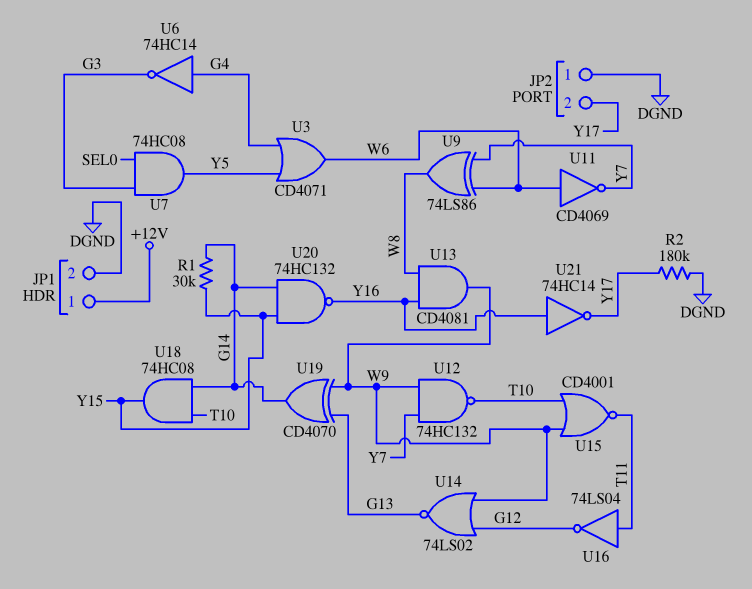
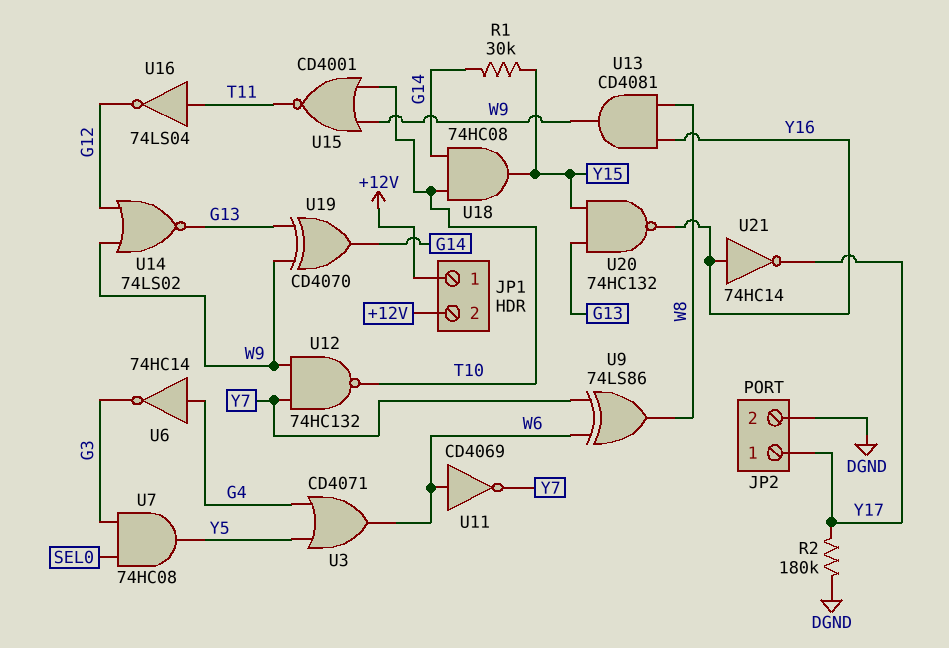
JP1 pin 2: DGND -> +12V
JP2 pin 1: DGND -> Y17
JP2 pin 2: Y17 -> DGND
U20: NAND 74HC132 (in G14, in Y15, out Y16) -> NAND 74HC132 (in G13, in Y15, out Y16)

